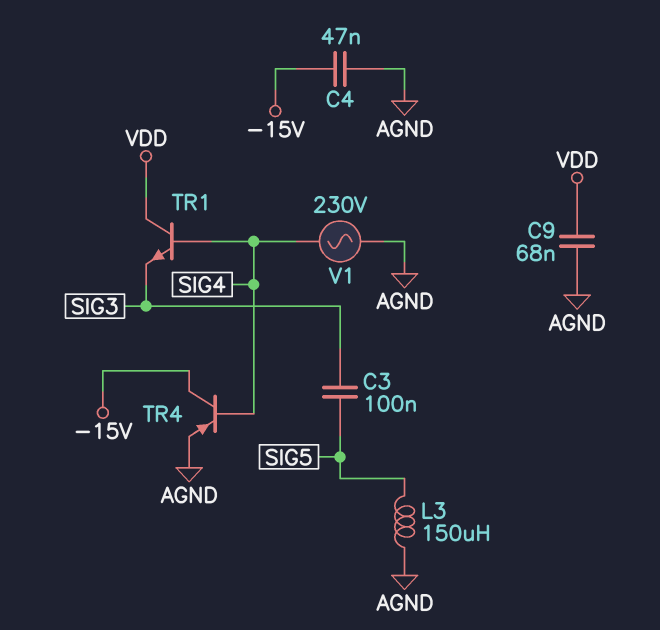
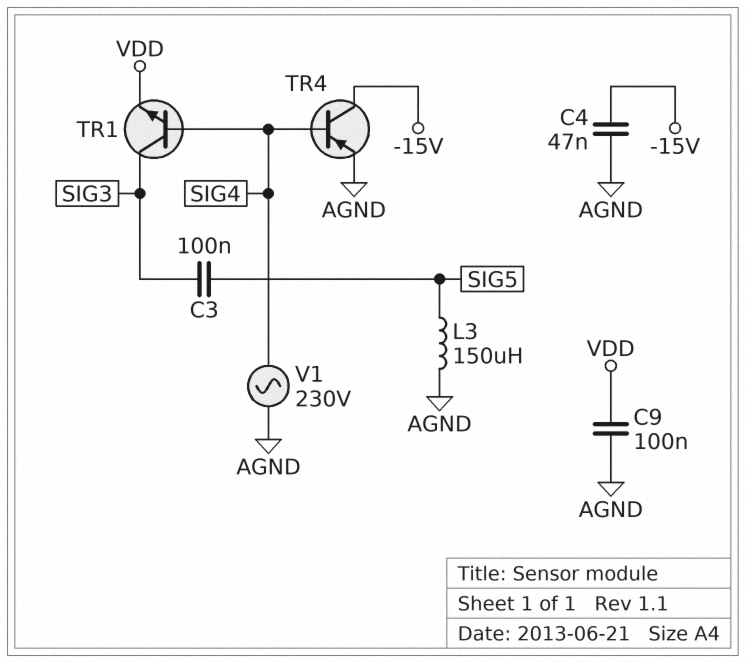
C9: 68nF (AGND, VDD) -> 100nF (AGND, VDD)
TR1: NPN (B SIG4, C VDD, E SIG3) -> NPN (B SIG4, C SIG3, E VDD)

